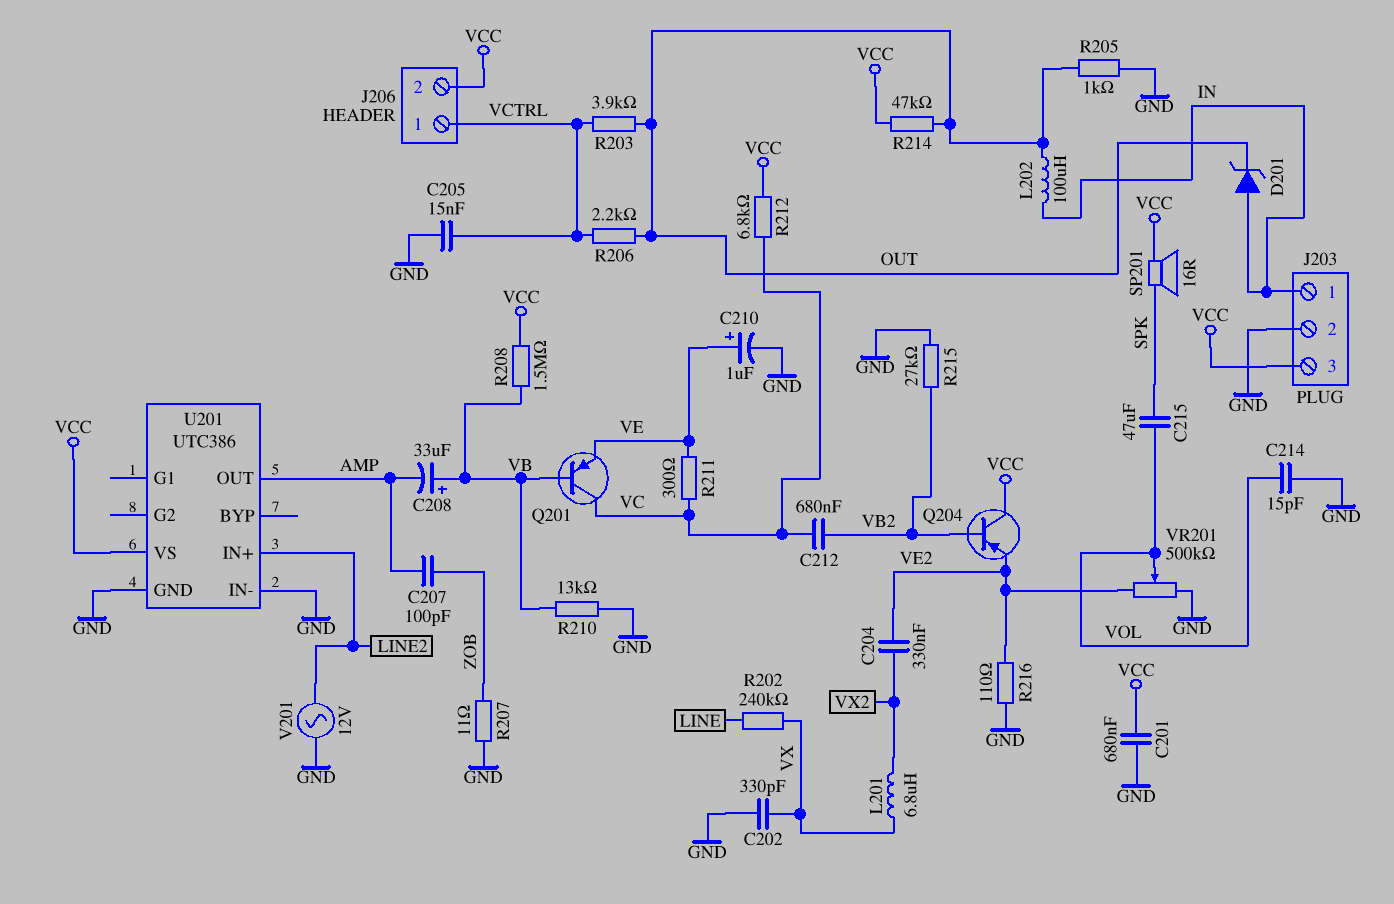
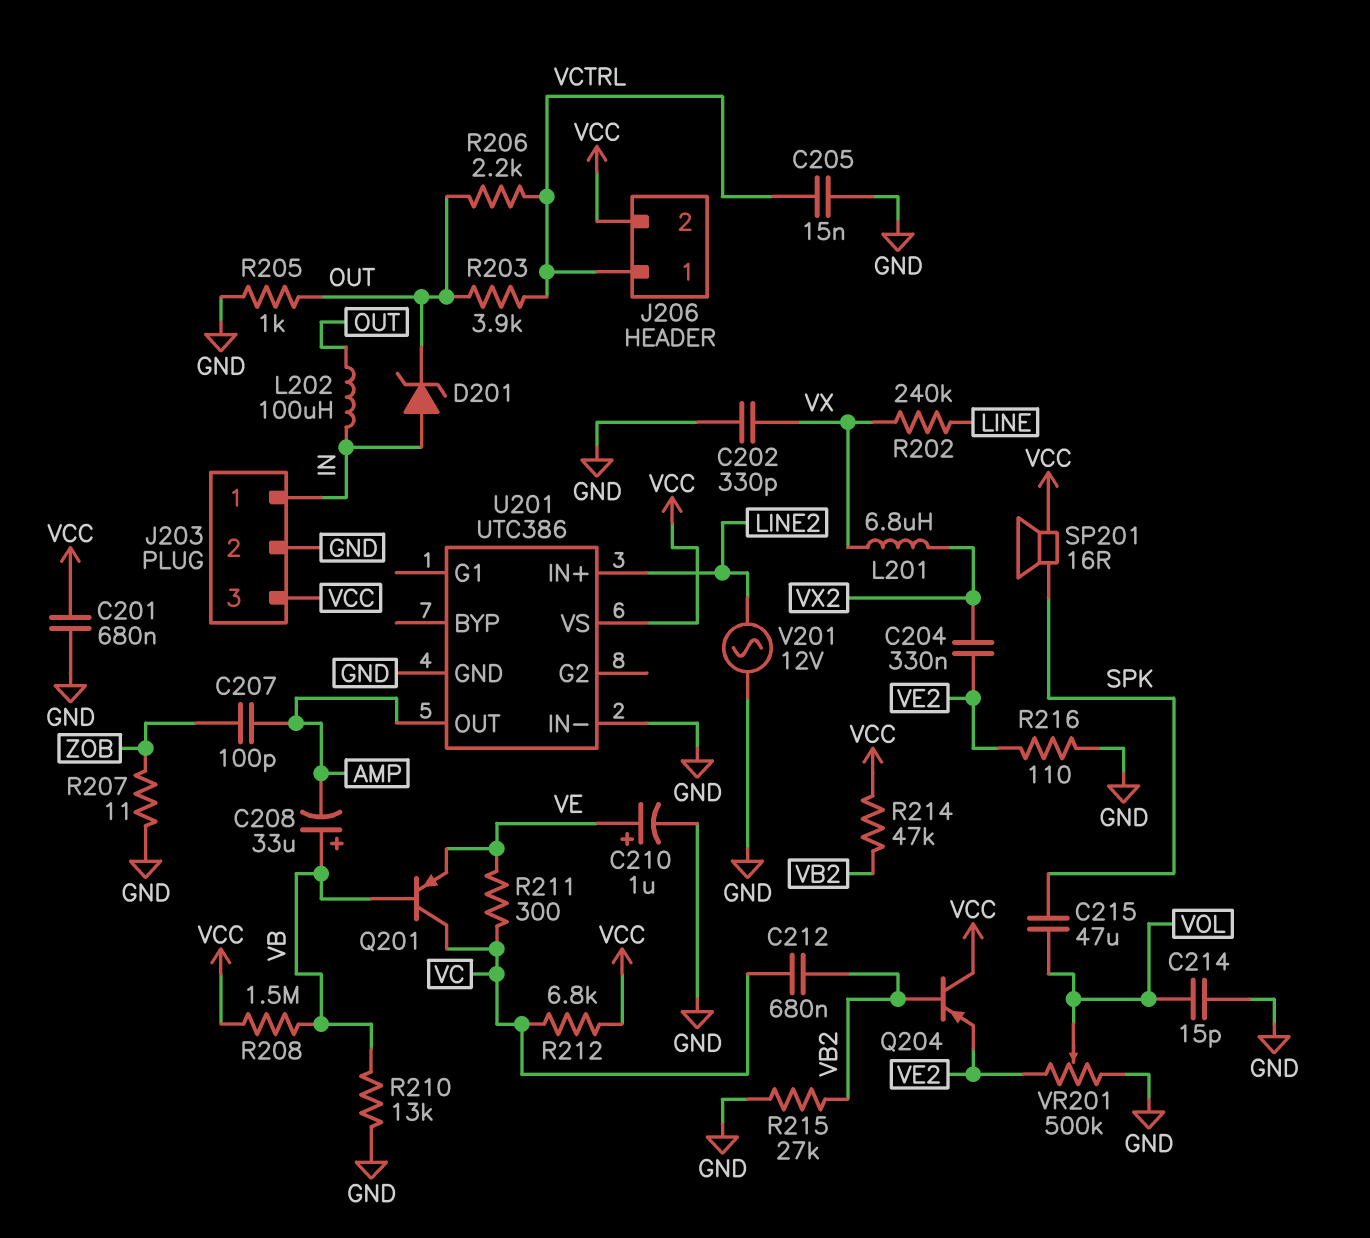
R214: 47k (OUT, VCC) -> 47k (VB2, VCC)

